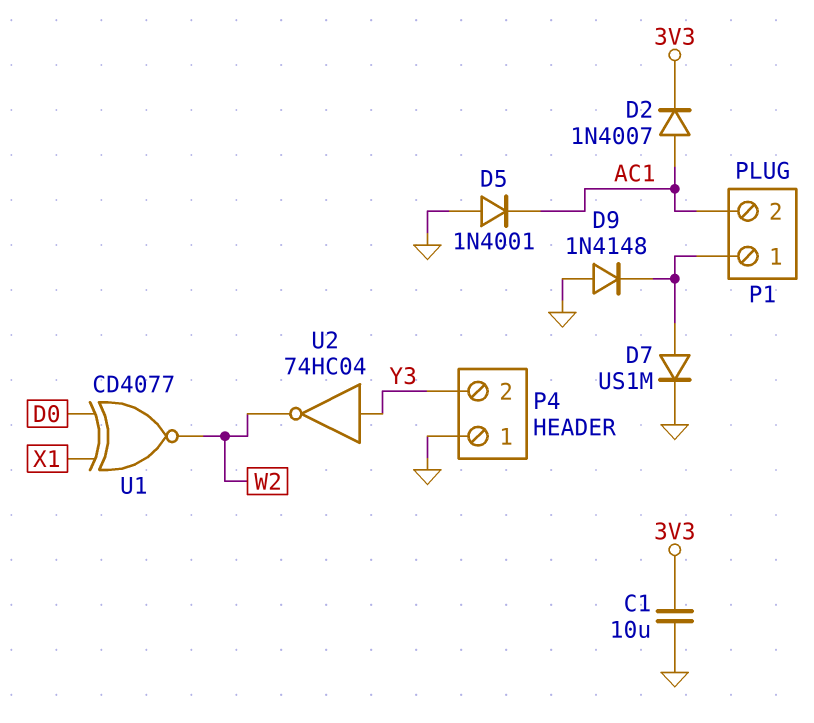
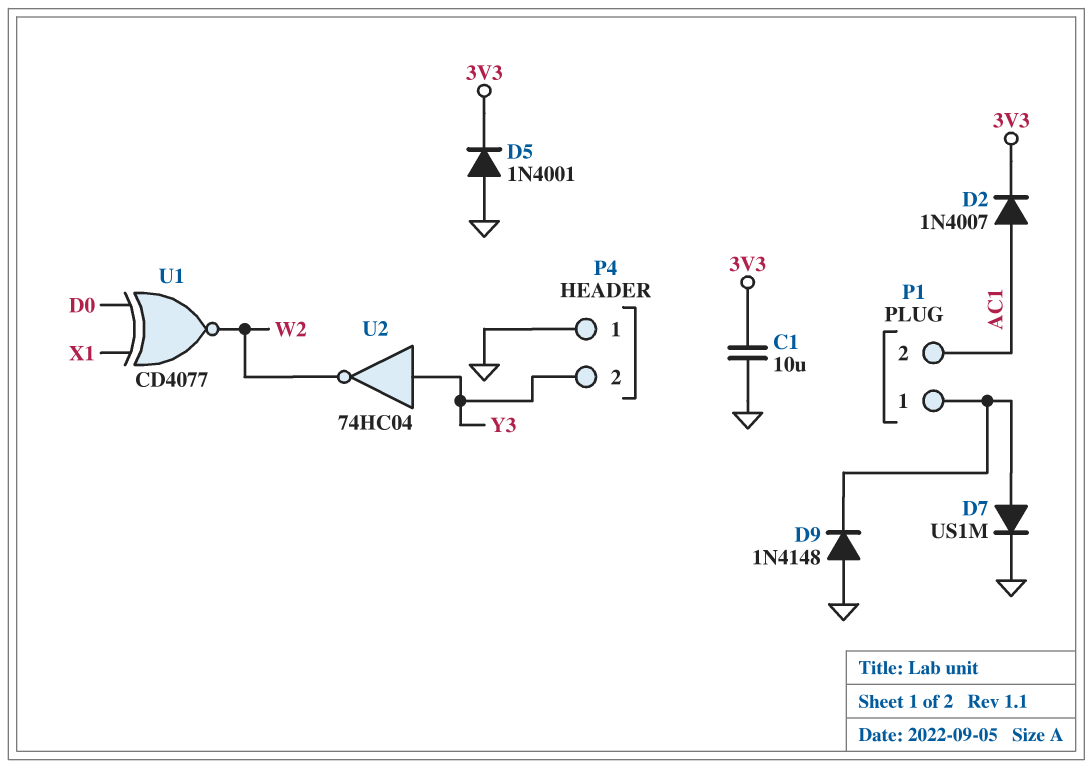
D5: diode 1N4001 (A GND, K AC1) -> diode 1N4001 (A GND, K 3V3)

